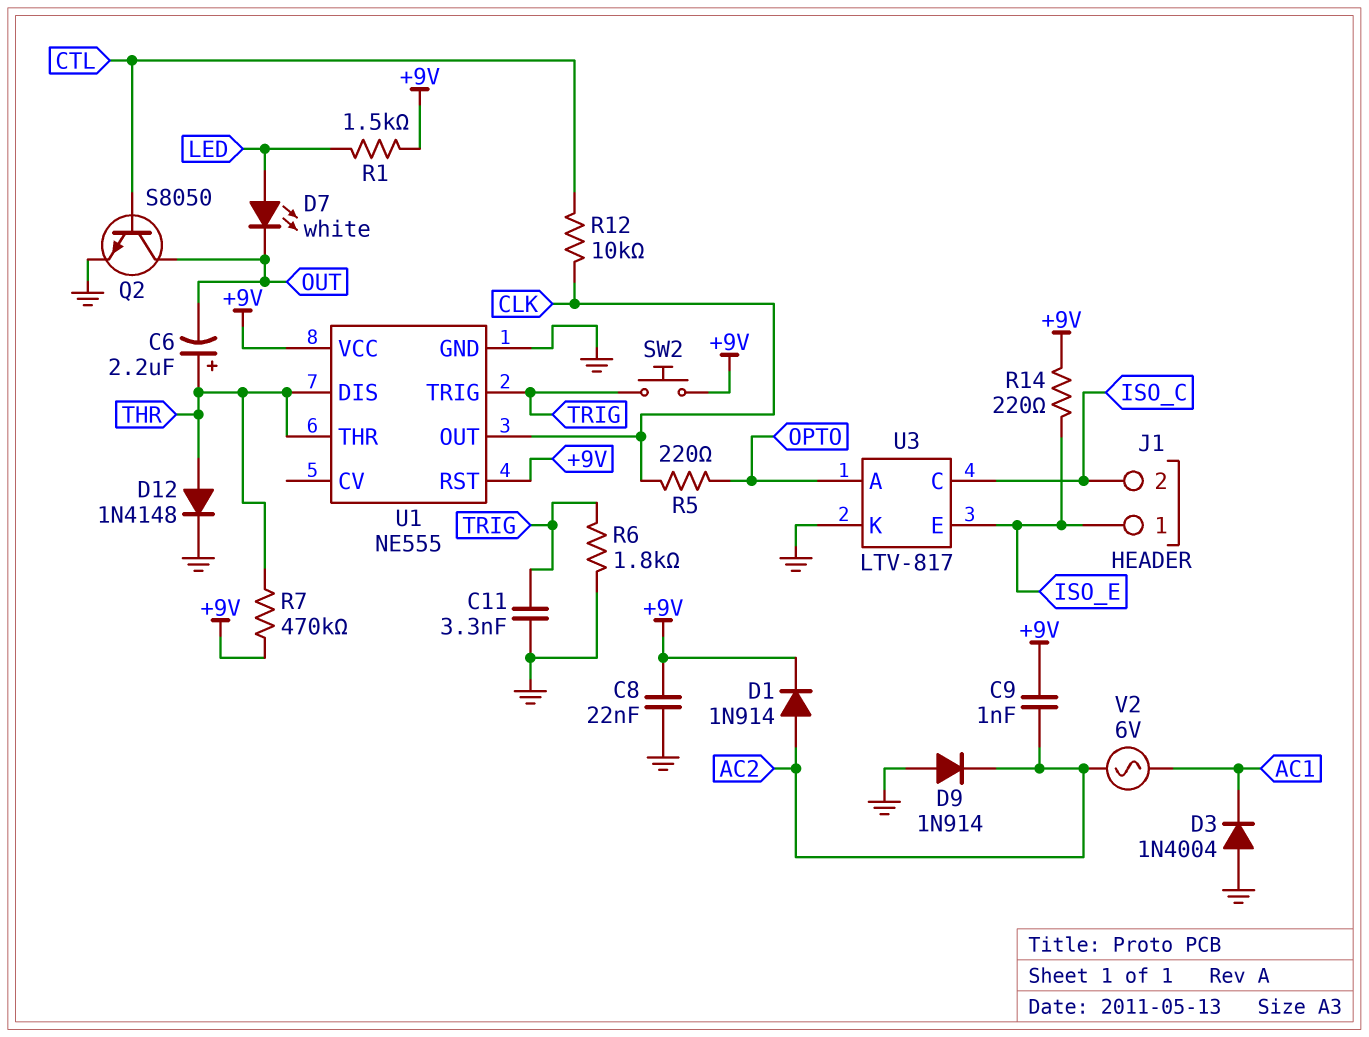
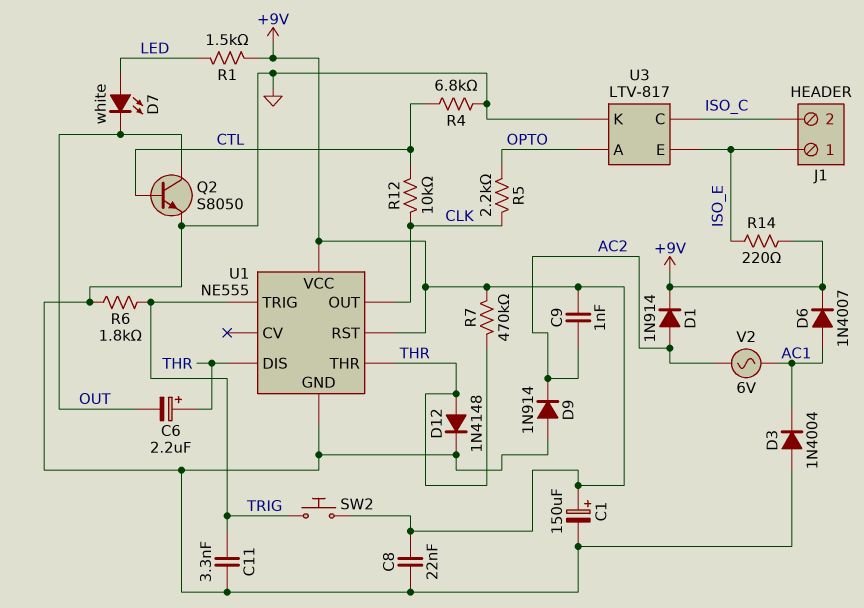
C1: none -> 150uF (plus +9V, minus GND)
D6: none -> diode 1N4007 (A AC1, K +9V)
R4: none -> 6.8k (CTL, GND)
R5: 220 (CLK, OPTO) -> 2.2k (CLK, OPTO)

